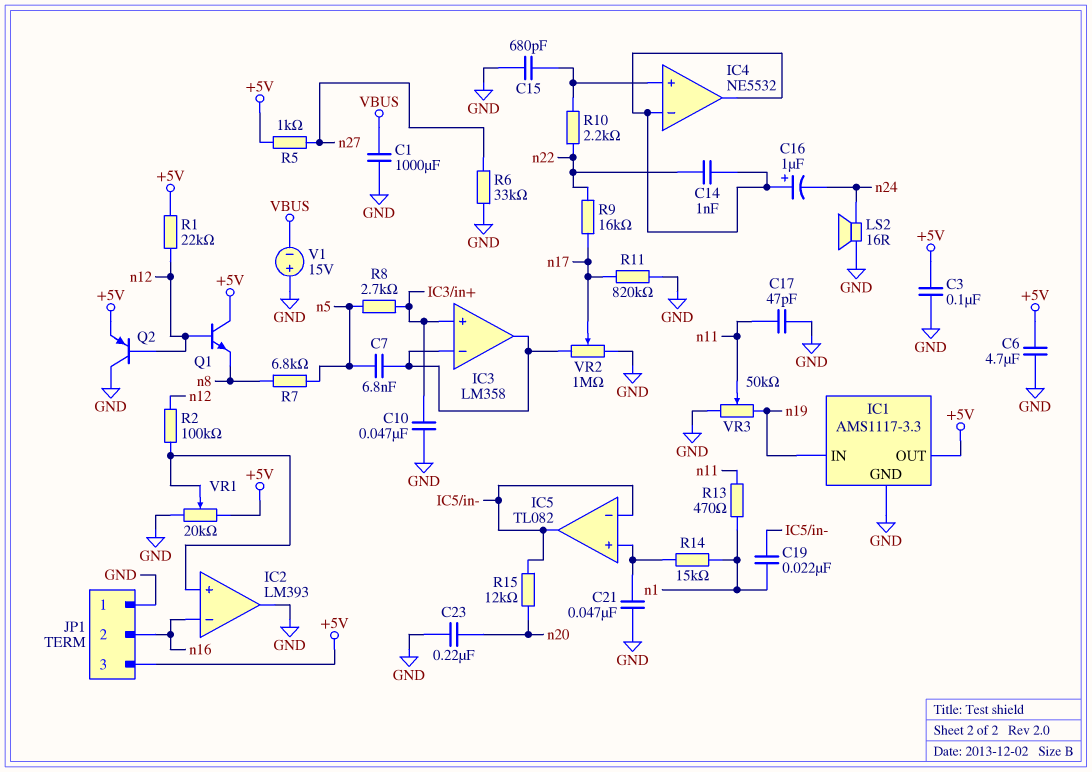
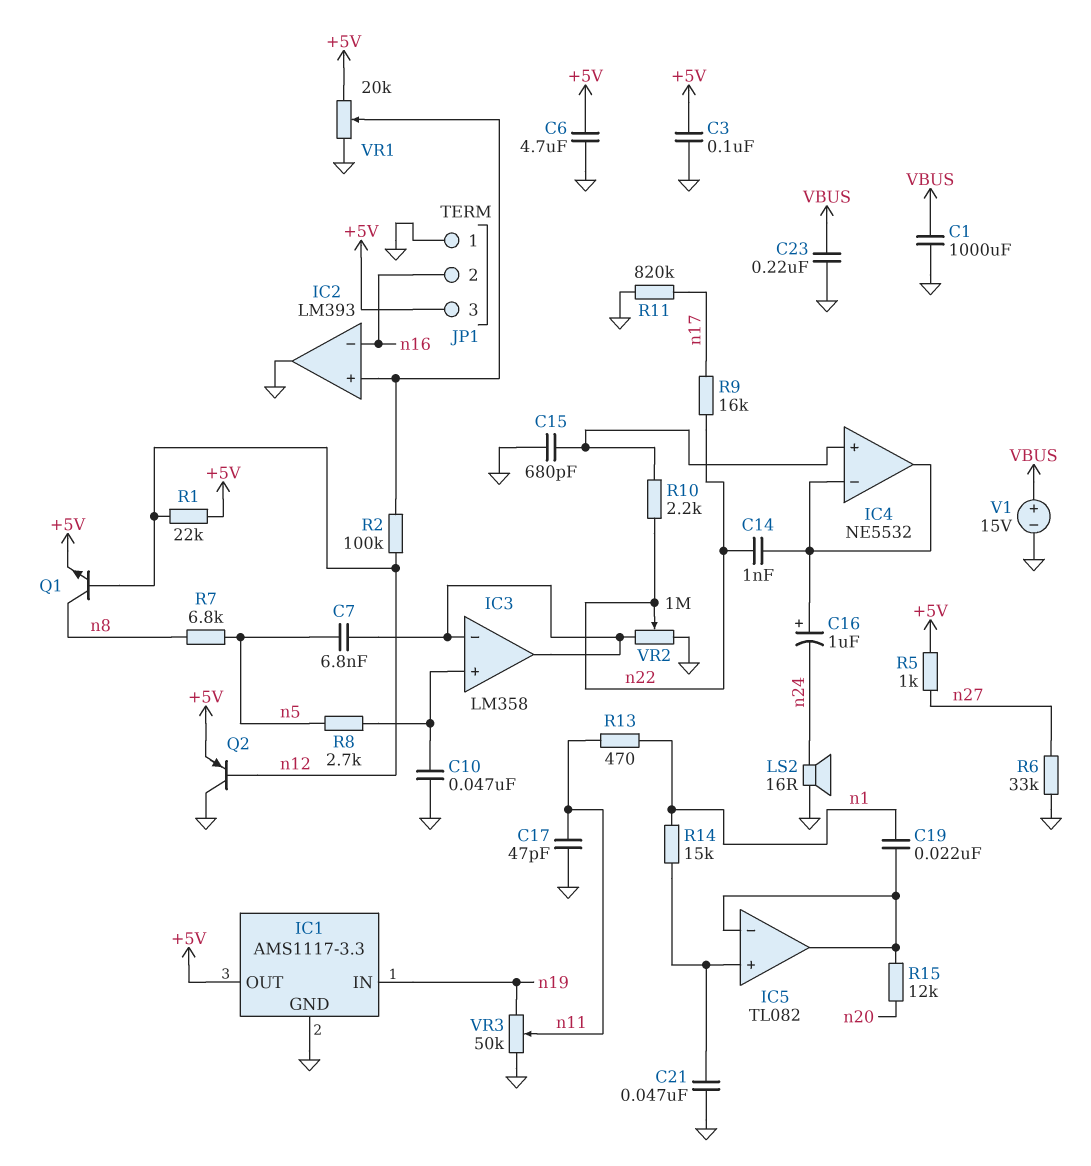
C23: 220nF (GND, n20) -> 220nF (GND, VBUS)
Q1: NPN (B n12, C +5V, E n8) -> NPN (B n12, C n8, E +5V)
V1: 15V (plus GND, minus VBUS) -> 15V (plus VBUS, minus GND)
VR2: 1M (GND, IC3/in-, wiper n17) -> 1M (GND, IC3/in-, wiper n22)

